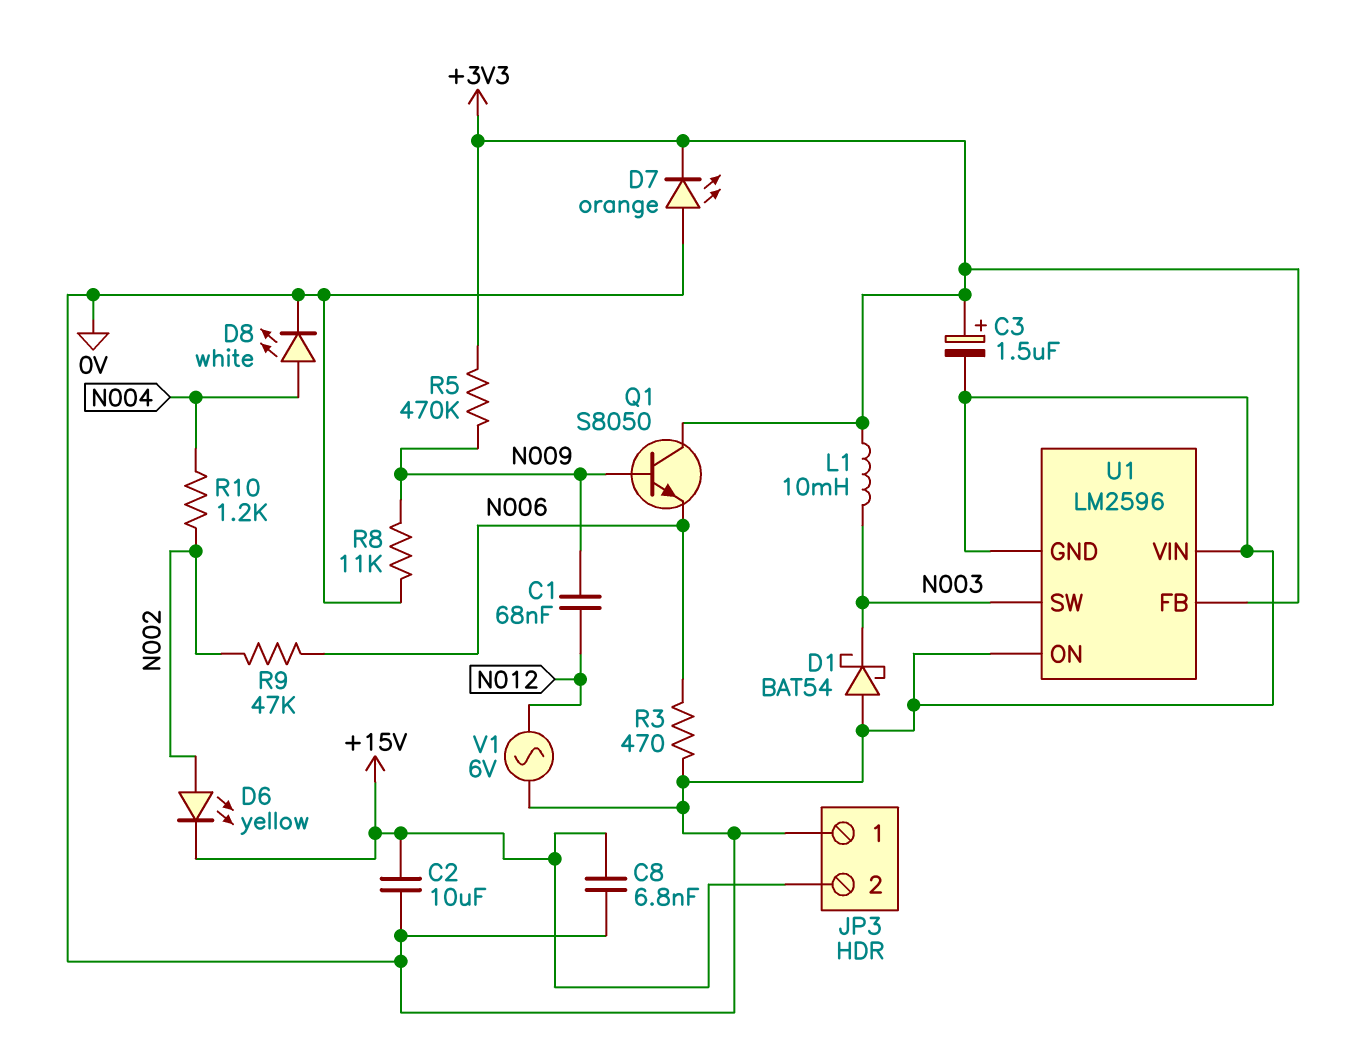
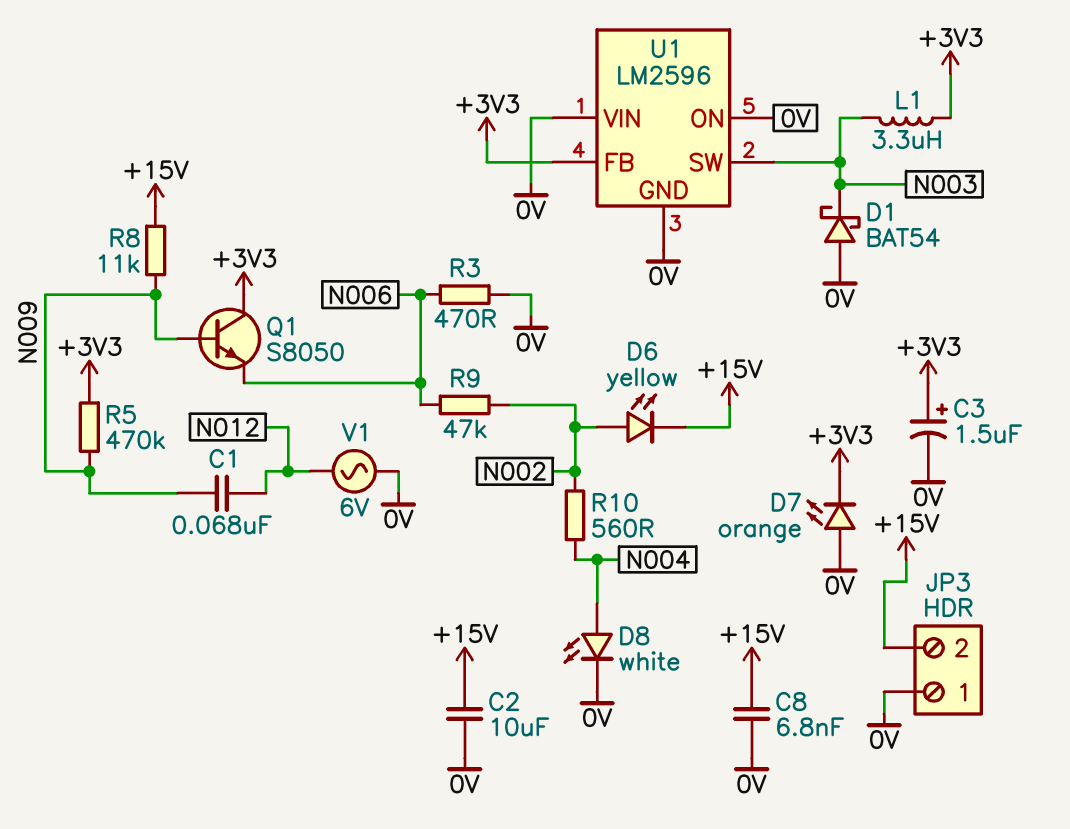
L1: 10mH (+3V3, N003) -> 3.3uH (+3V3, N003)
R8: 11k (0V, N009) -> 11k (+15V, N009)
R10: 1.2k (N002, N004) -> 560 (N002, N004)

